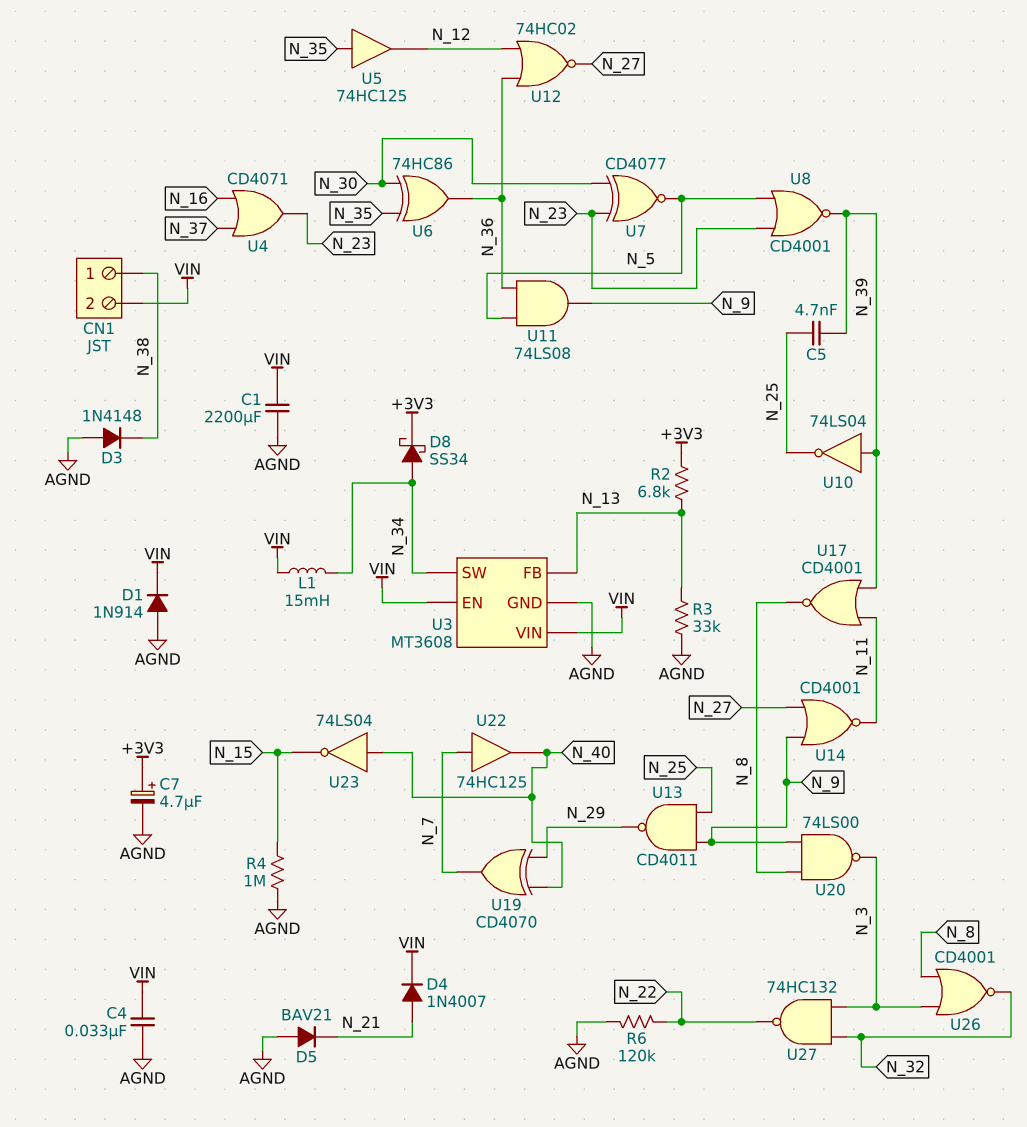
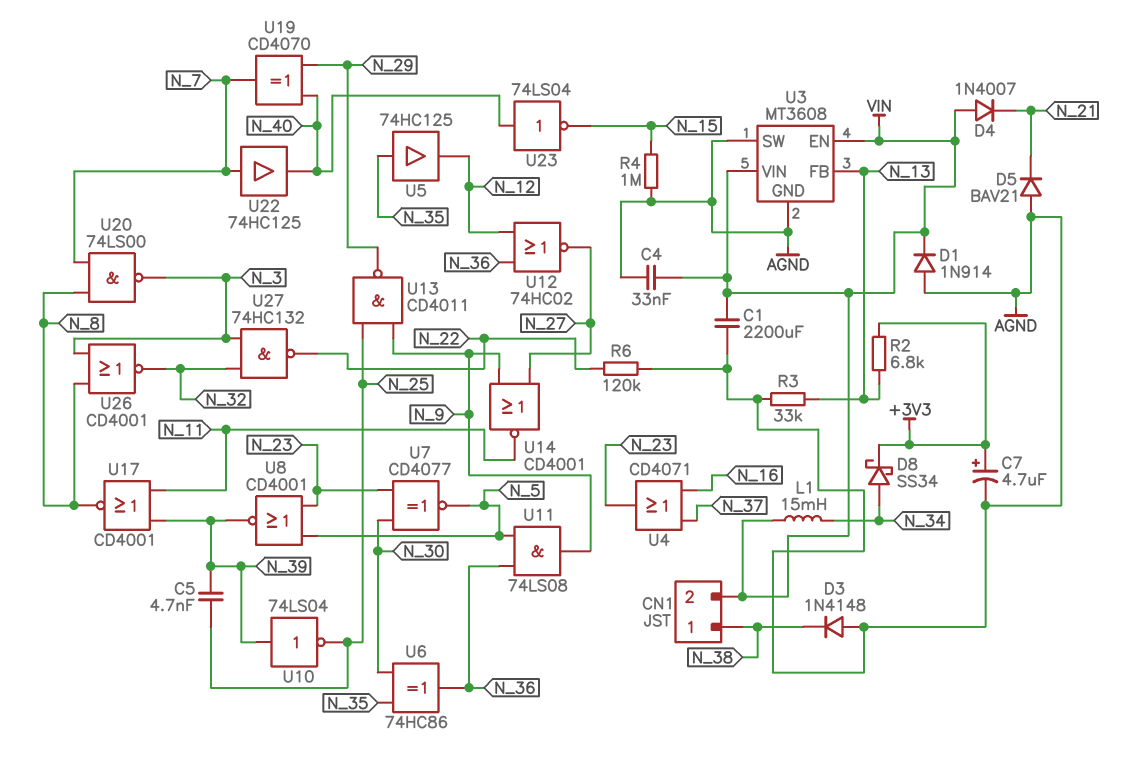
D4: diode 1N4007 (A N_21, K VIN) -> diode 1N4007 (A VIN, K N_21)
U3 pin SW: N_34 -> AGND
U20: NAND 74LS00 (in N_8, in N_9, out N_3) -> NAND 74LS00 (in N_7, in N_8, out N_3)

